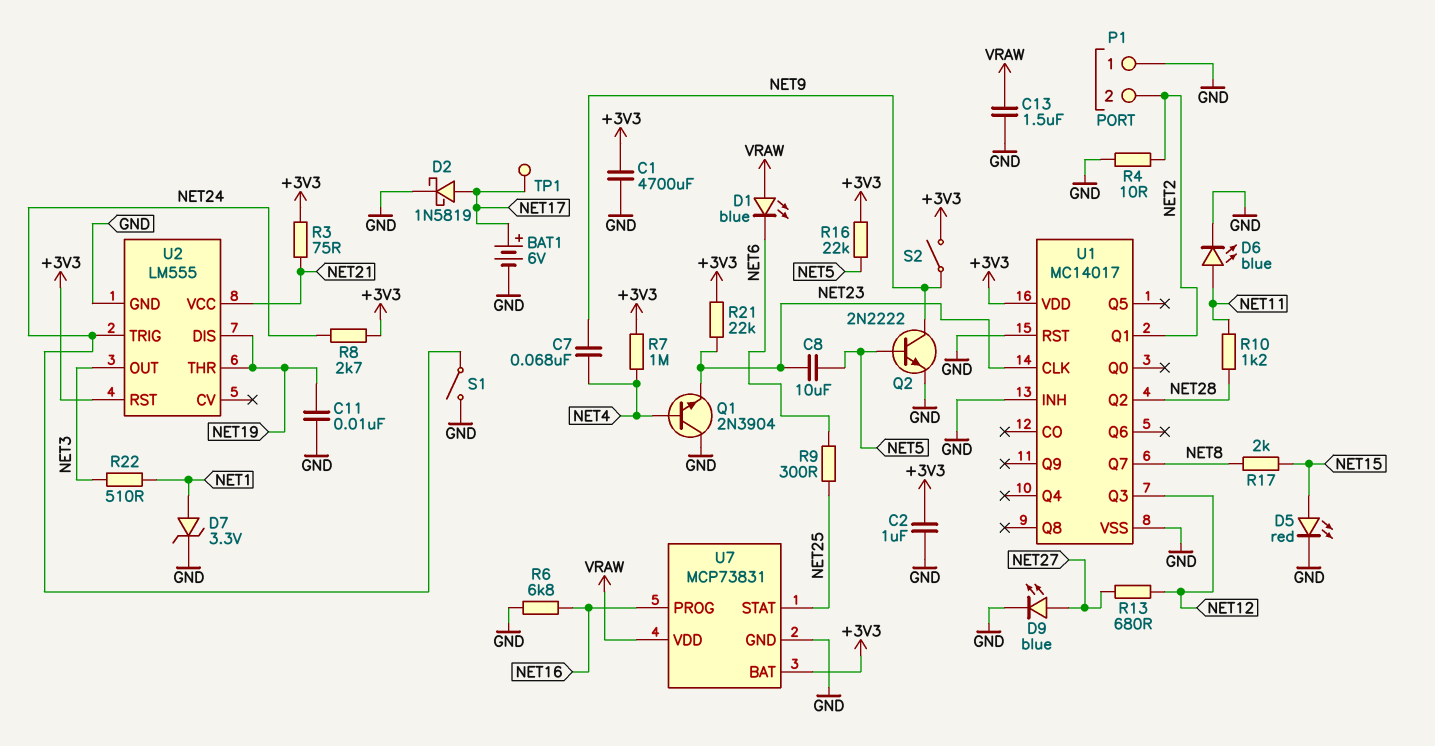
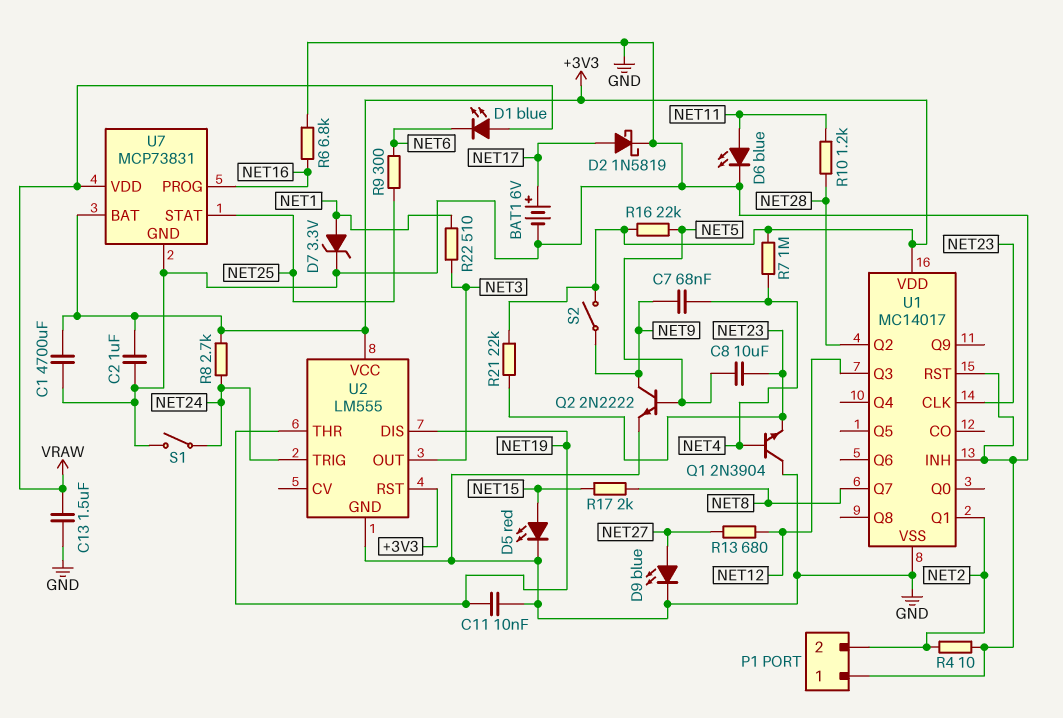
R3: 75 (+3V3, NET21) -> none
TP1: test point (NET17) -> none
U2 pin VCC: NET21 -> +3V3

